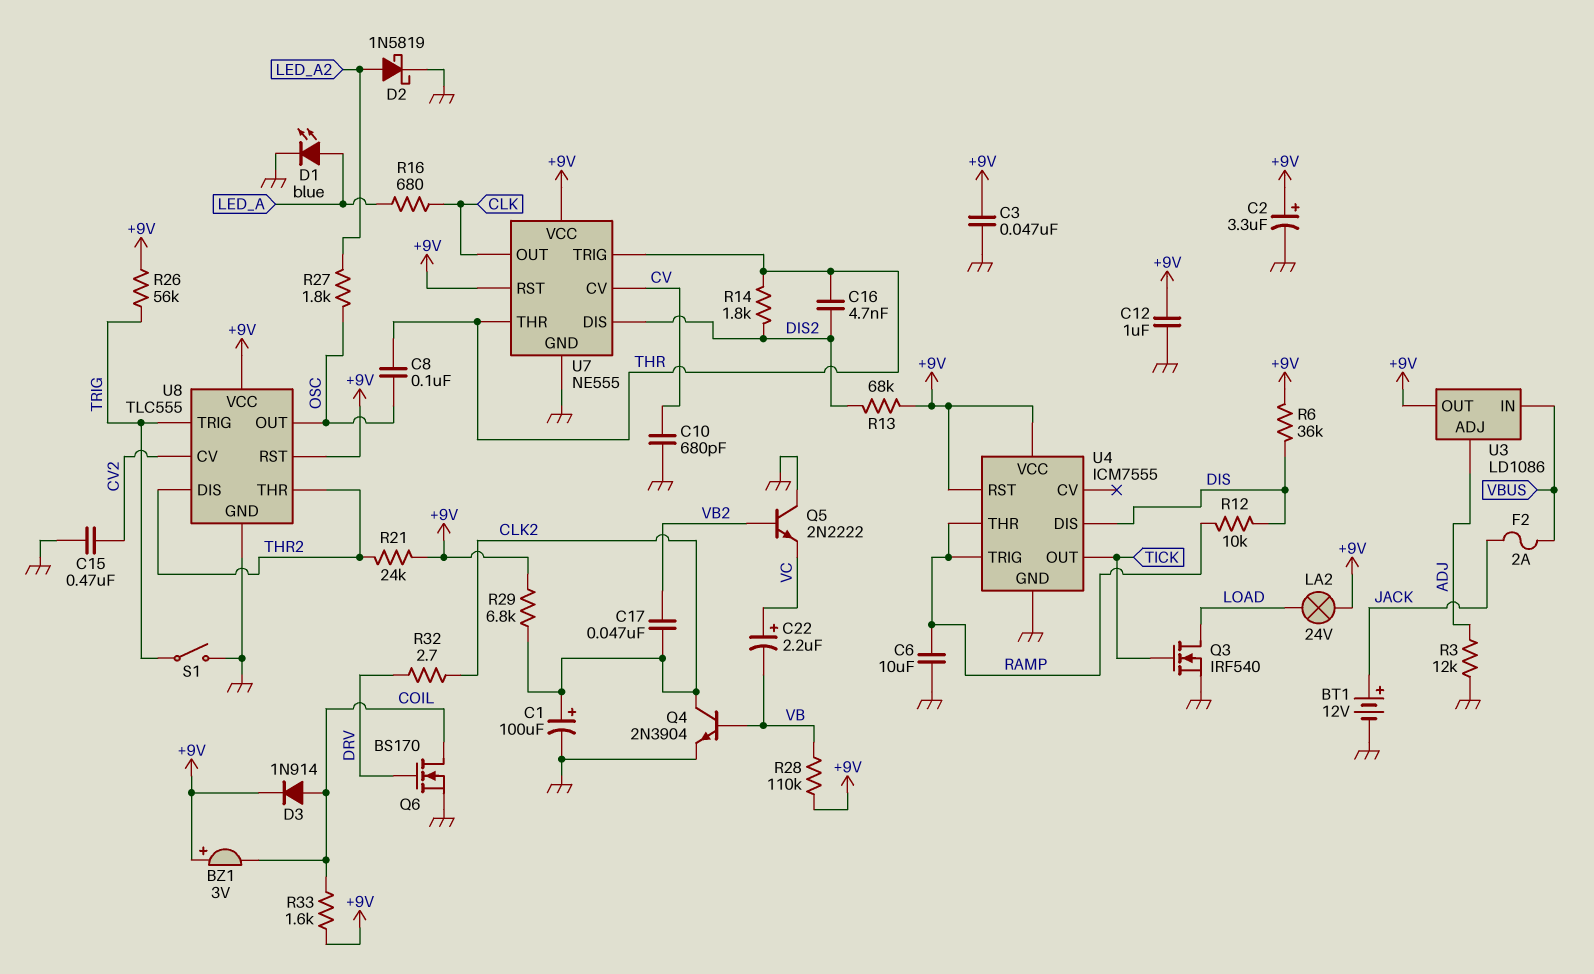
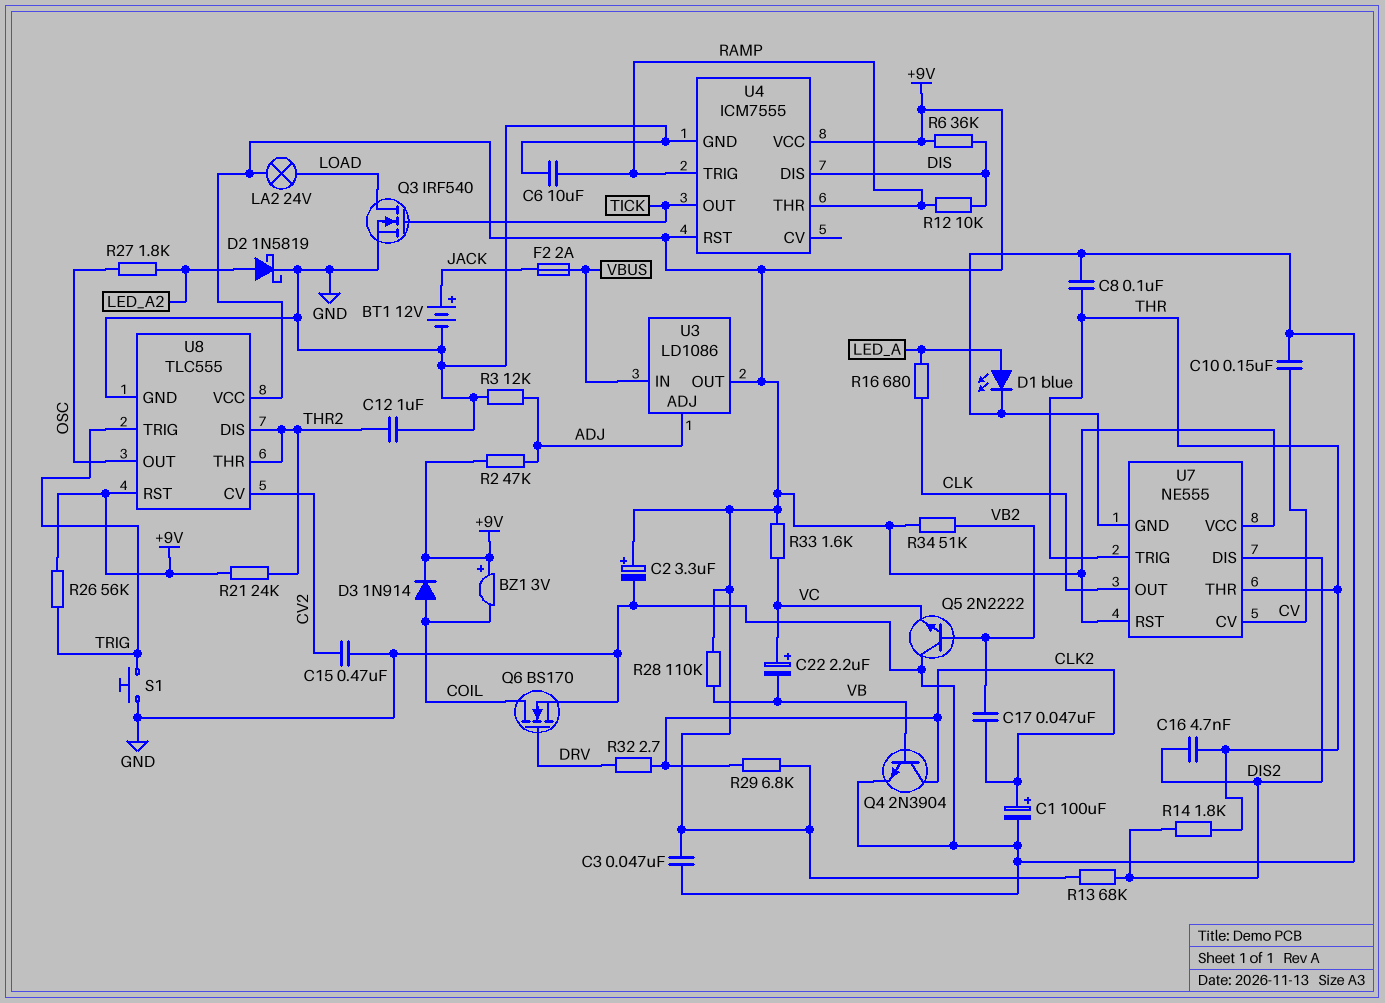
C8: 100nF (OSC, THR) -> 100nF (GND, THR)
C10: 680pF (CV, GND) -> 150nF (CV, GND)
C12: 1uF (+9V, GND) -> 1uF (GND, THR2)
R2: none -> 47k (+9V, ADJ)
R33: 1.6k (+9V, COIL) -> 1.6k (+9V, VC)
R34: none -> 51k (+9V, VB2)
S1: switch (GND, TRIG) -> button (GND, TRIG)

